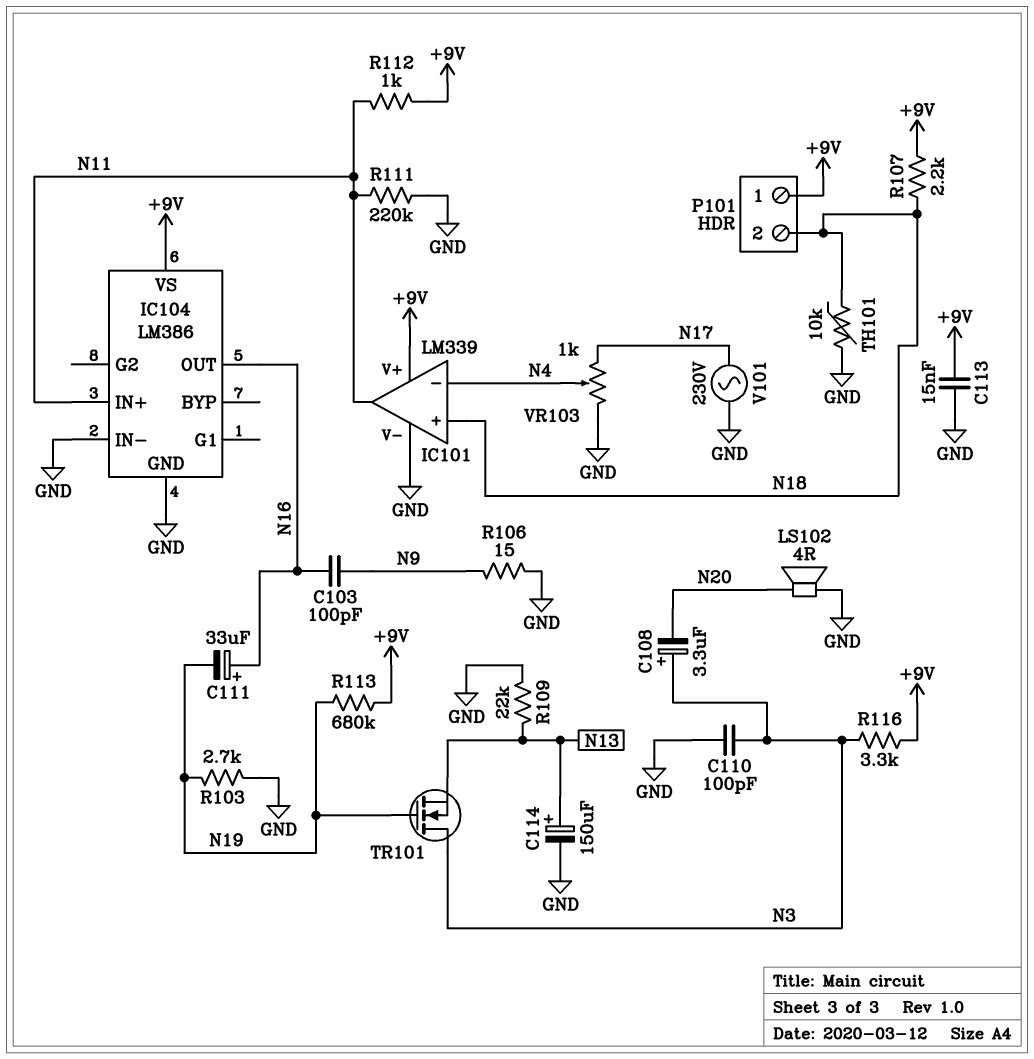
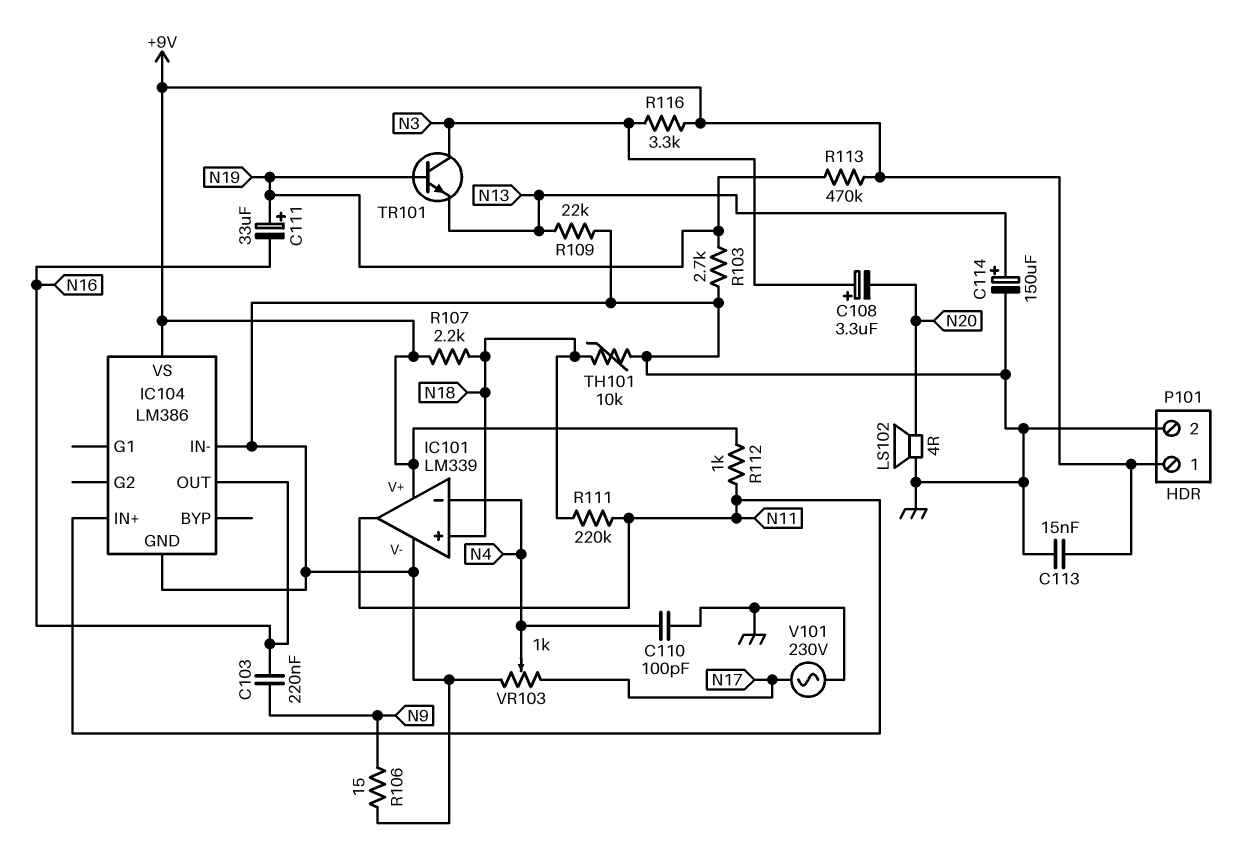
C103: 100pF (N9, N16) -> 220nF (N9, N16)
C110: 100pF (GND, N3) -> 100pF (GND, N4)
C111: 33uF (plus N16, minus N19) -> 33uF (plus N19, minus N16)
P101 pin 2: N18 -> GND
R111: 220k (GND, N11) -> 220k (N11, N18)
R113: 680k (+9V, N19) -> 470k (+9V, N19)
TR101: NMOS (G N19, D N3, S N13) -> NPN (B N19, C N3, E N13)

